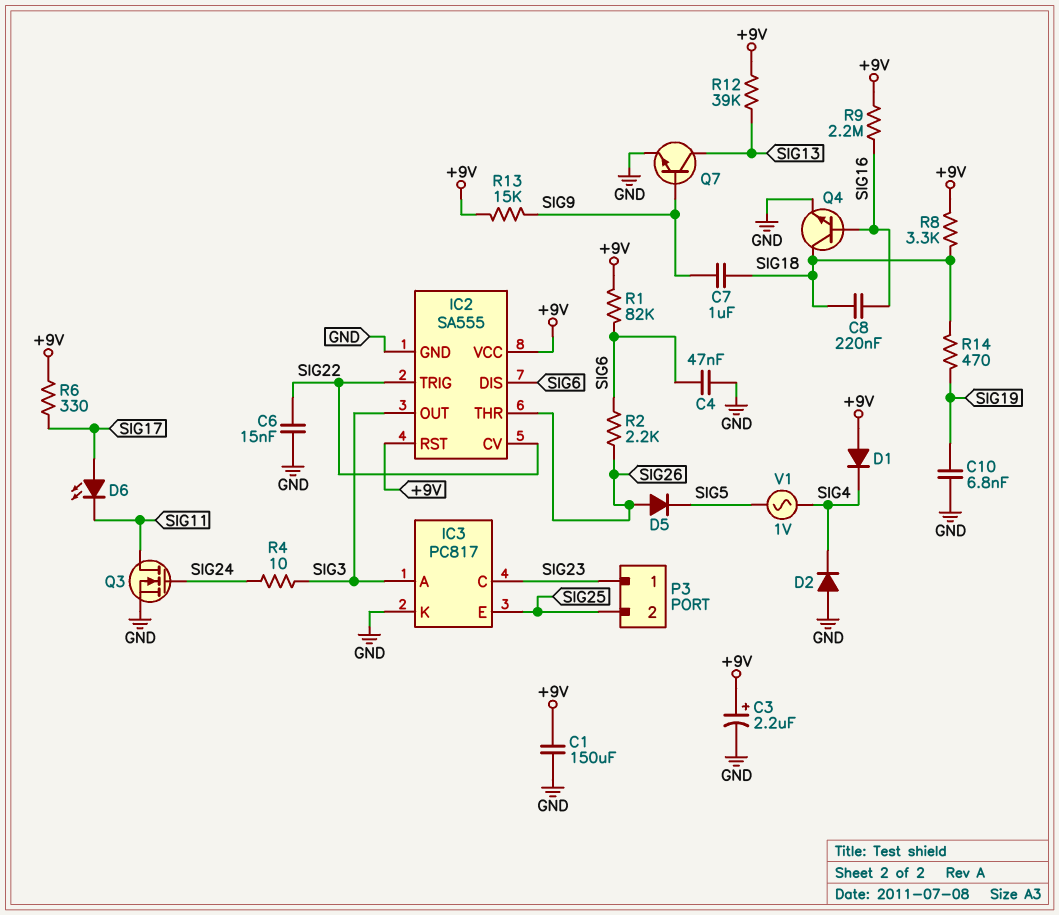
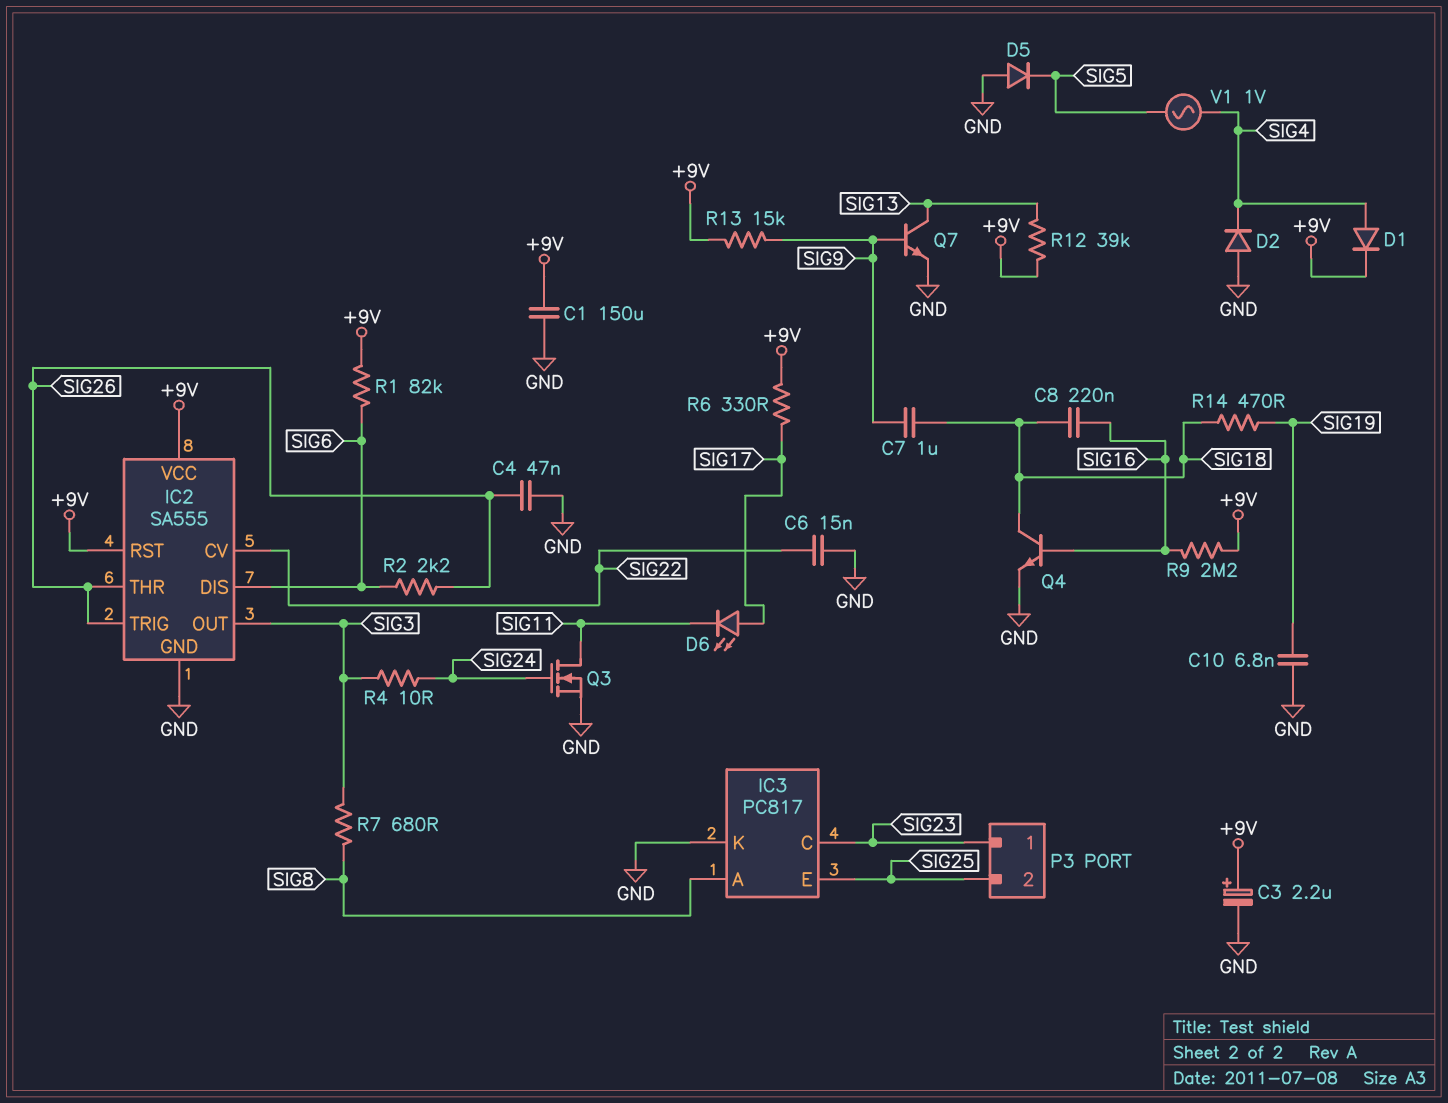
C4: 47nF (GND, SIG6) -> 47nF (GND, SIG26)
D1: diode (A +9V, K SIG4) -> diode (A SIG4, K +9V)
D5: diode (A SIG26, K SIG5) -> diode (A GND, K SIG5)
IC2 pin TRIG: SIG22 -> SIG26
IC3 pin A: SIG3 -> SIG8
R7: none -> 680 (SIG3, SIG8)
R8: 3.3k (+9V, SIG18) -> none

